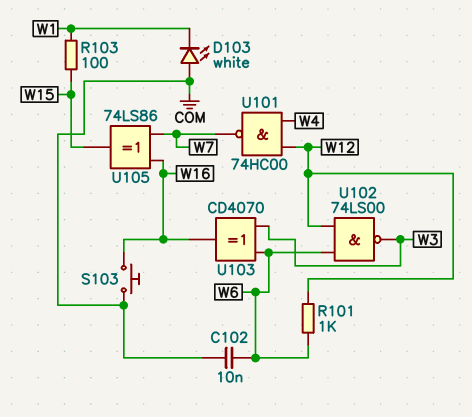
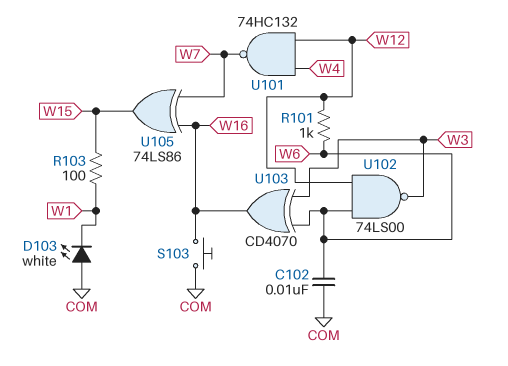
U101: NAND 74HC00 (in W4, in W12, out W7) -> NAND 74HC132 (in W4, in W12, out W7)

